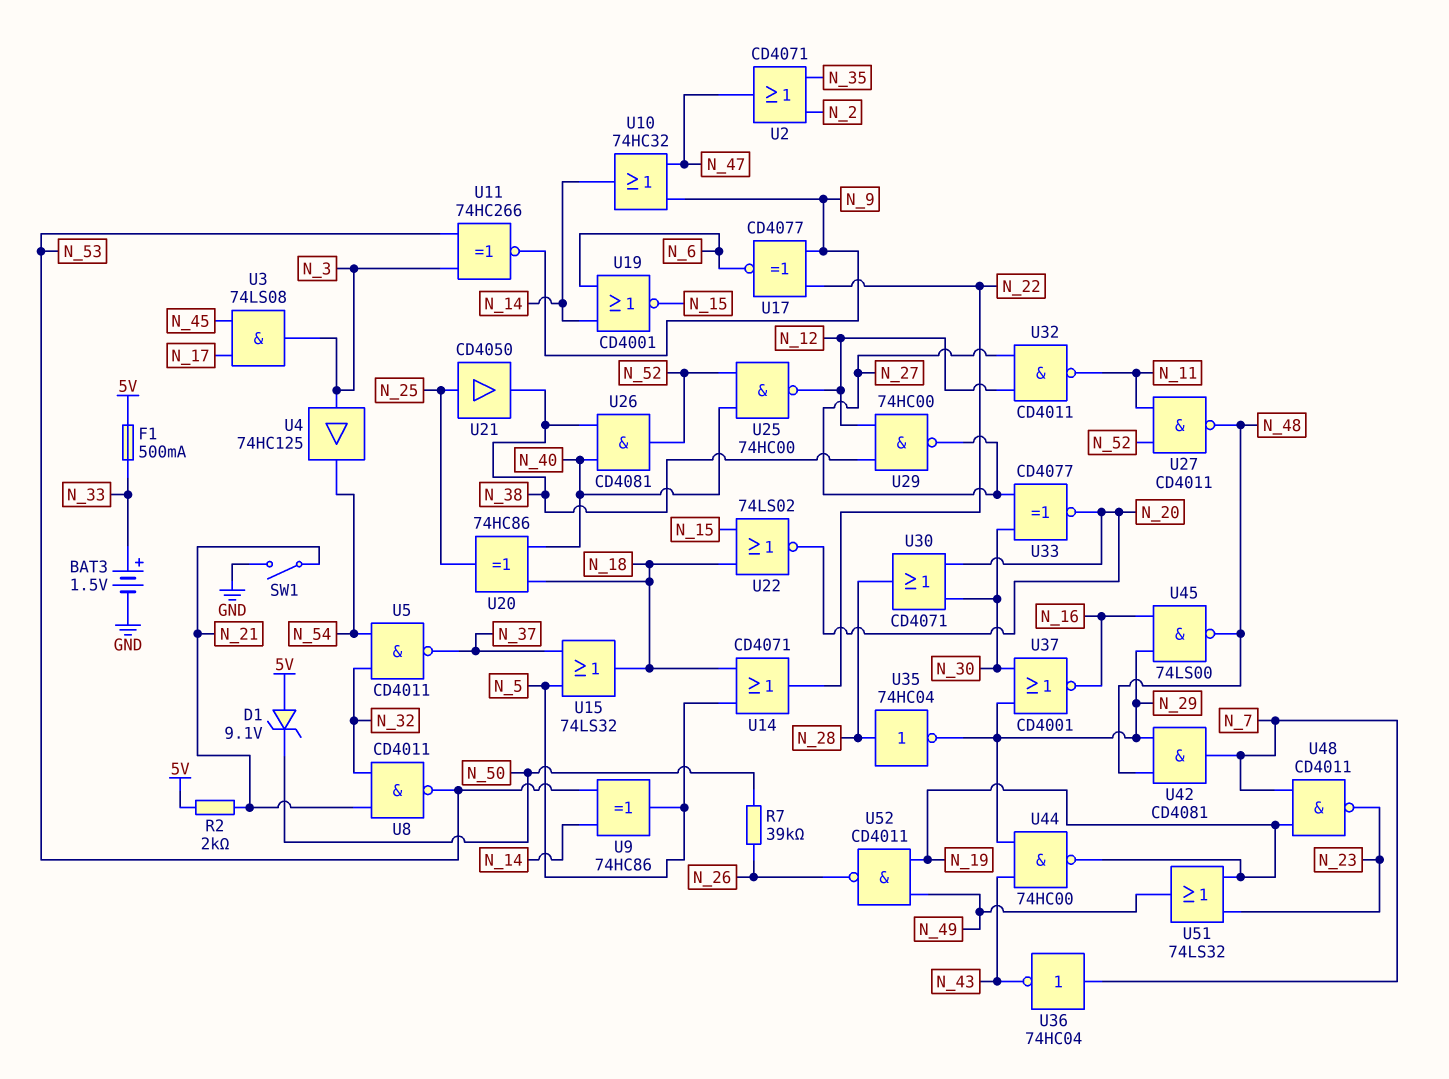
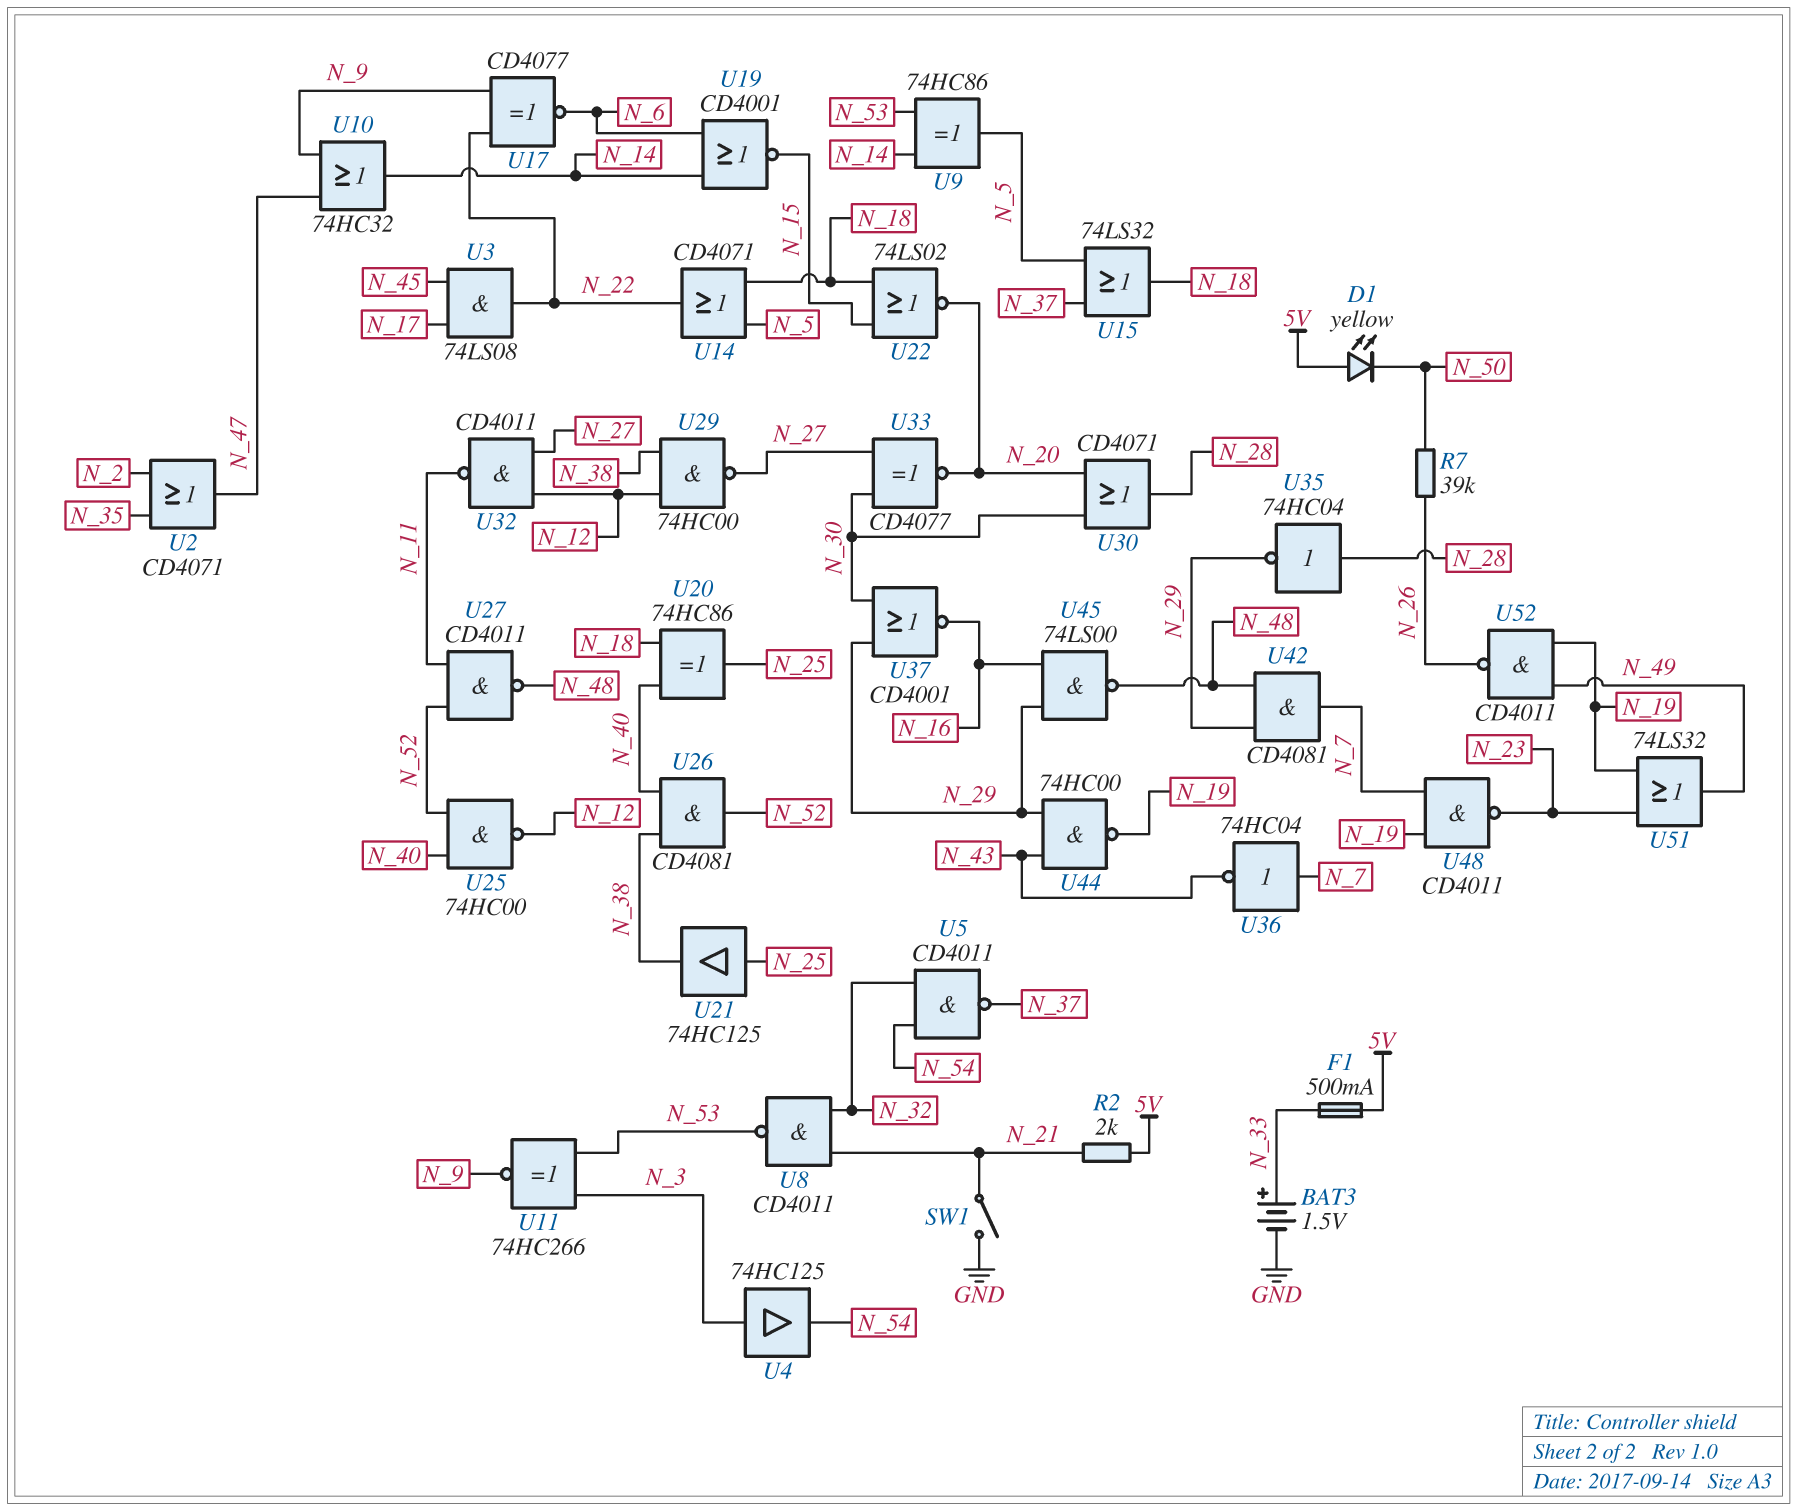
D1: zener 9.1V (A 5V, K N_50) -> LED yellow (A 5V, K N_50)
U3: AND 74LS08 (in N_17, in N_45, out N_3) -> AND 74LS08 (in N_17, in N_45, out N_22)
U21: buffer CD4050 (in N_25, out N_38) -> buffer 74HC125 (in N_25, out N_38)

